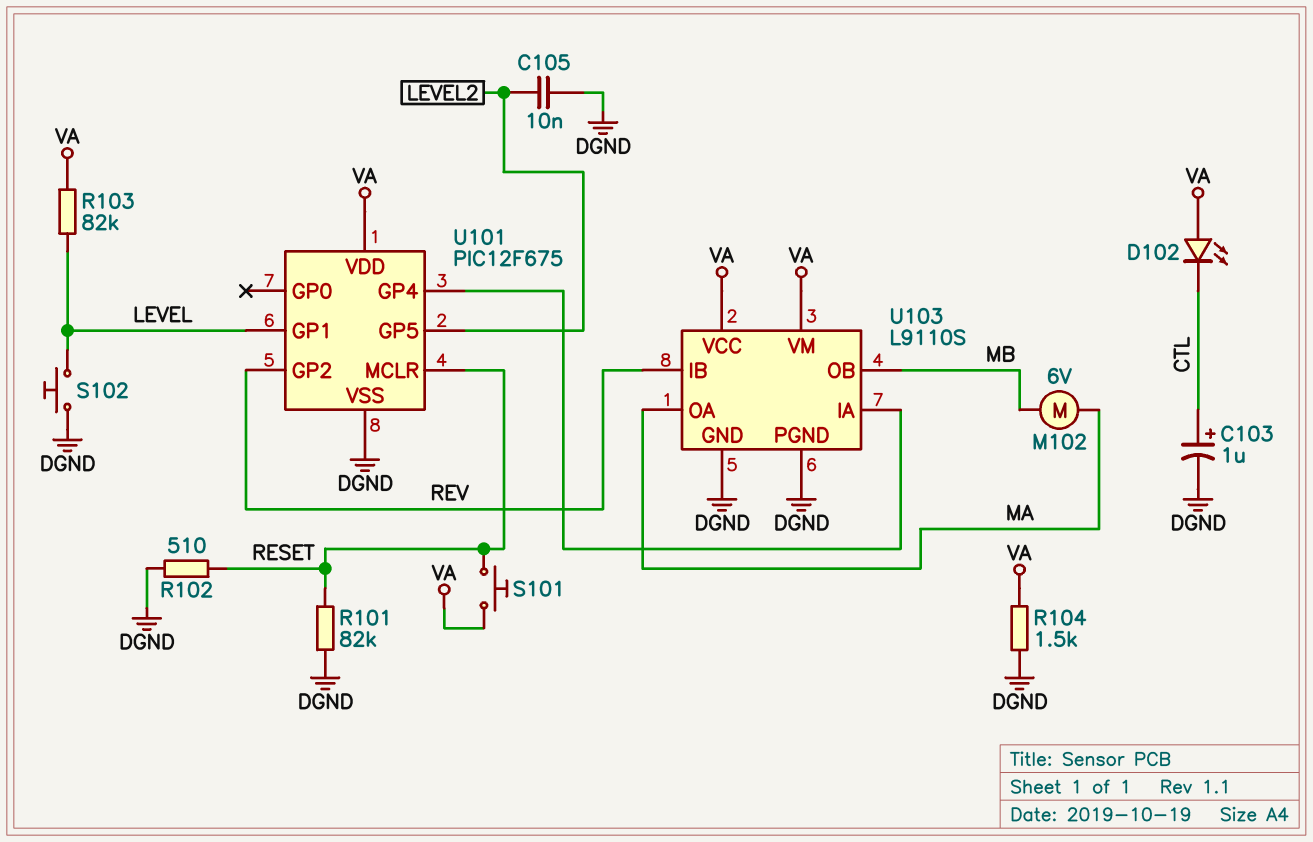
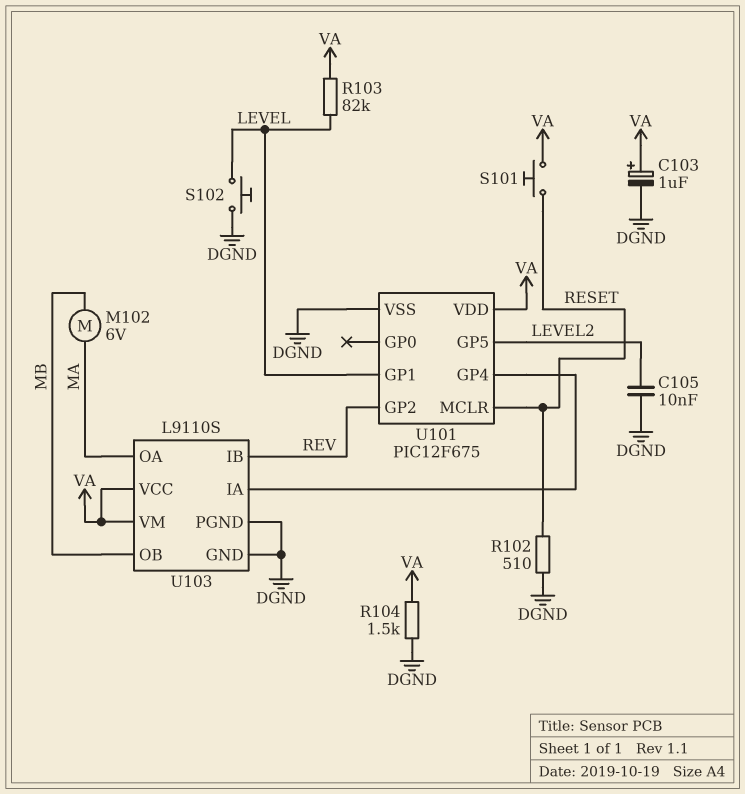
C103: 1uF (plus CTL, minus DGND) -> 1uF (plus VA, minus DGND)
D102: LED (A VA, K CTL) -> none
R101: 82k (DGND, RESET) -> none

